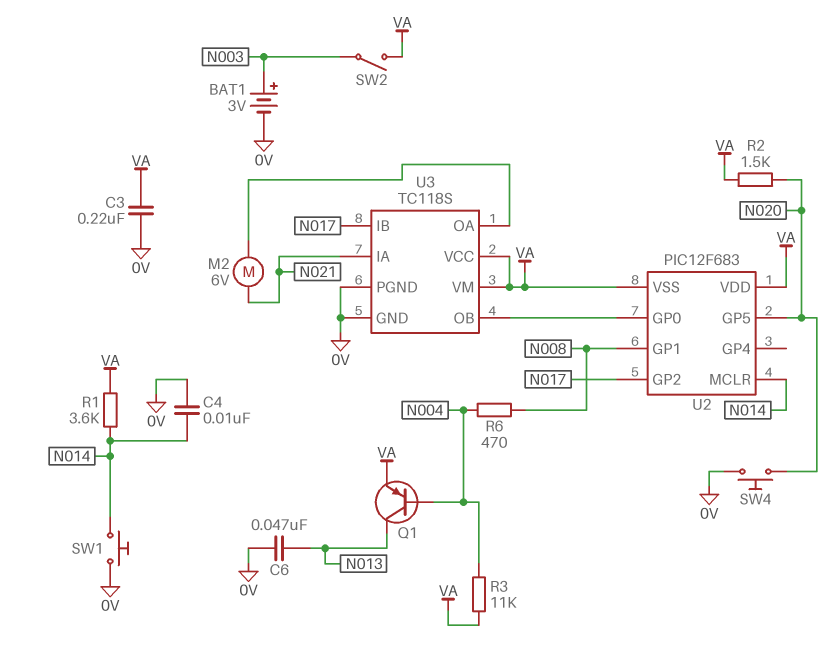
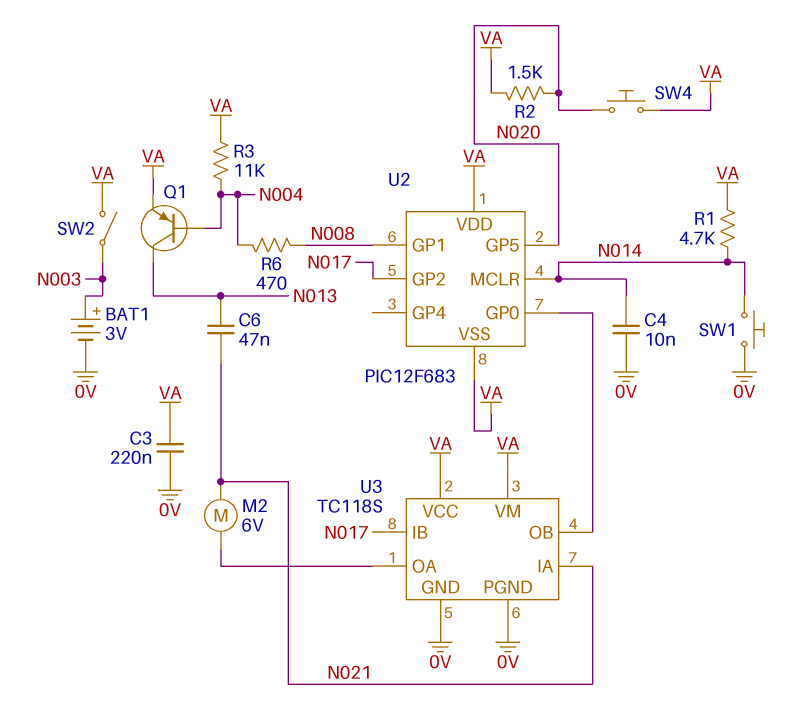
C6: 47nF (0V, N013) -> 47nF (N013, N021)
R1: 3.6k (N014, VA) -> 4.7k (N014, VA)
SW4: button (0V, N020) -> button (N020, VA)

